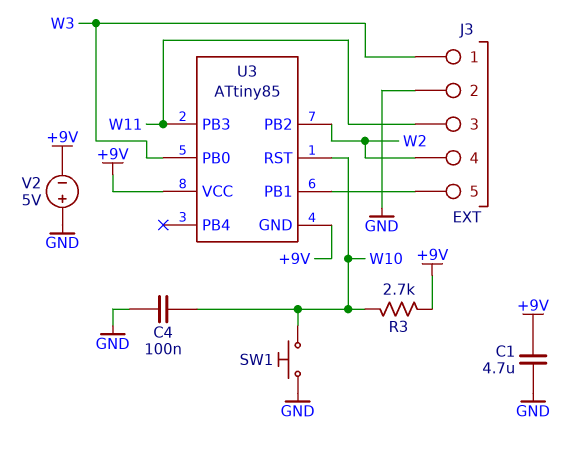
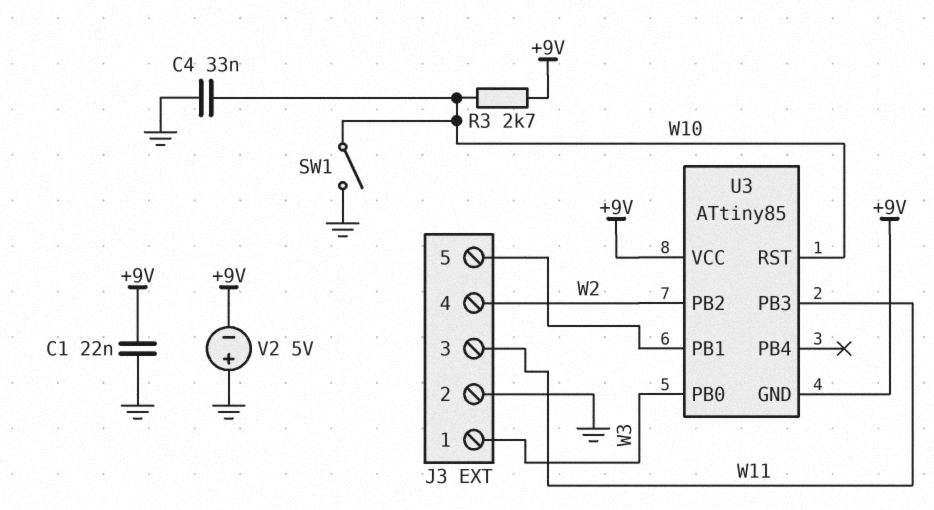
C1: 4.7uF (+9V, GND) -> 22nF (+9V, GND)
C4: 100nF (GND, W10) -> 33nF (GND, W10)
SW1: button (GND, W10) -> switch (GND, W10)

